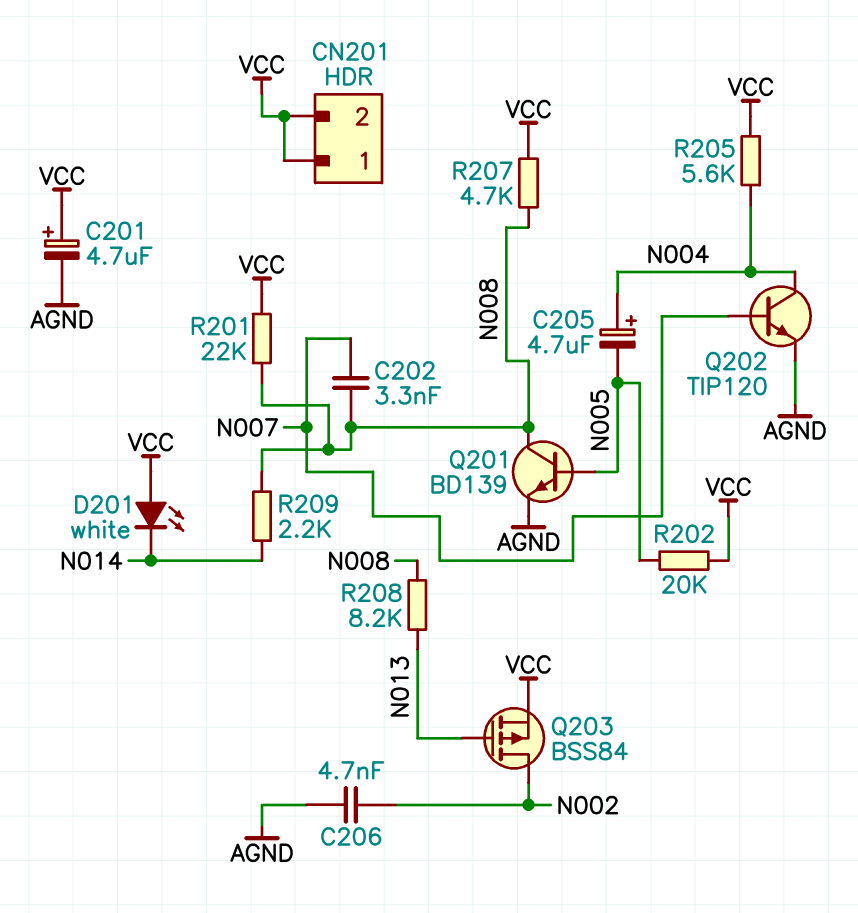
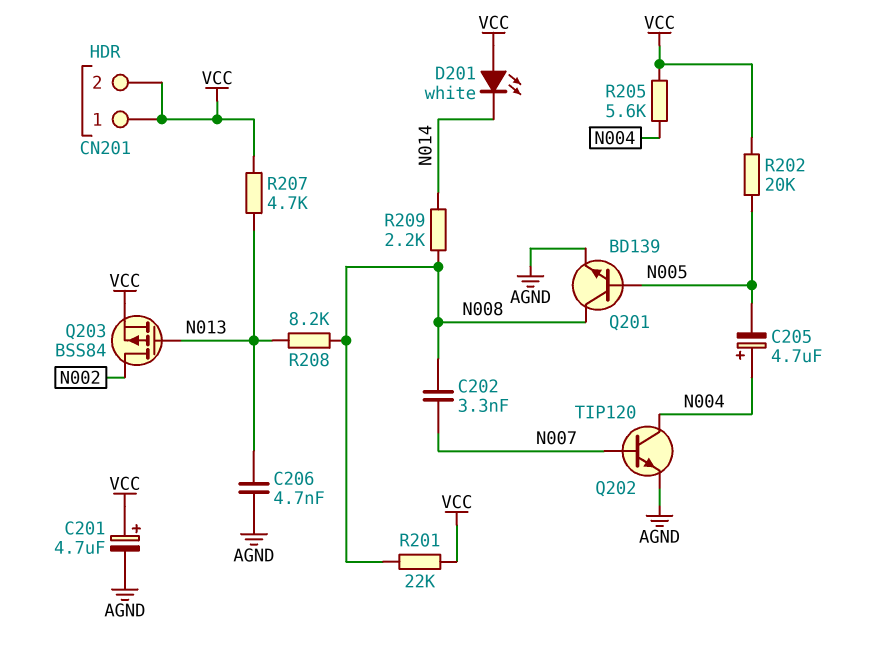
C206: 4.7nF (AGND, N002) -> 4.7nF (AGND, N013)
R207: 4.7k (N008, VCC) -> 4.7k (N013, VCC)

